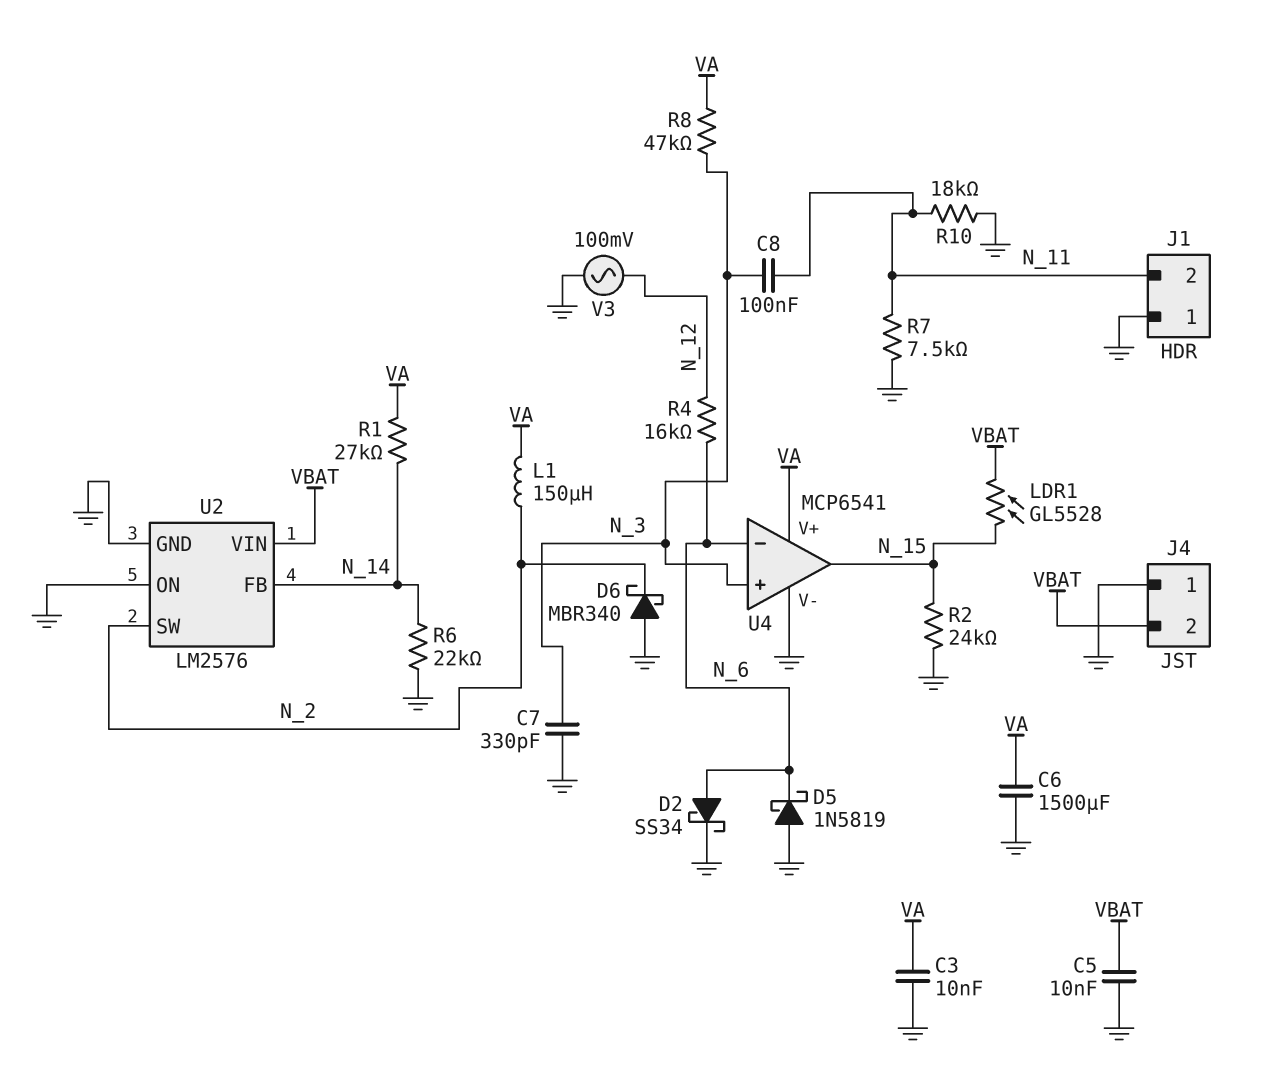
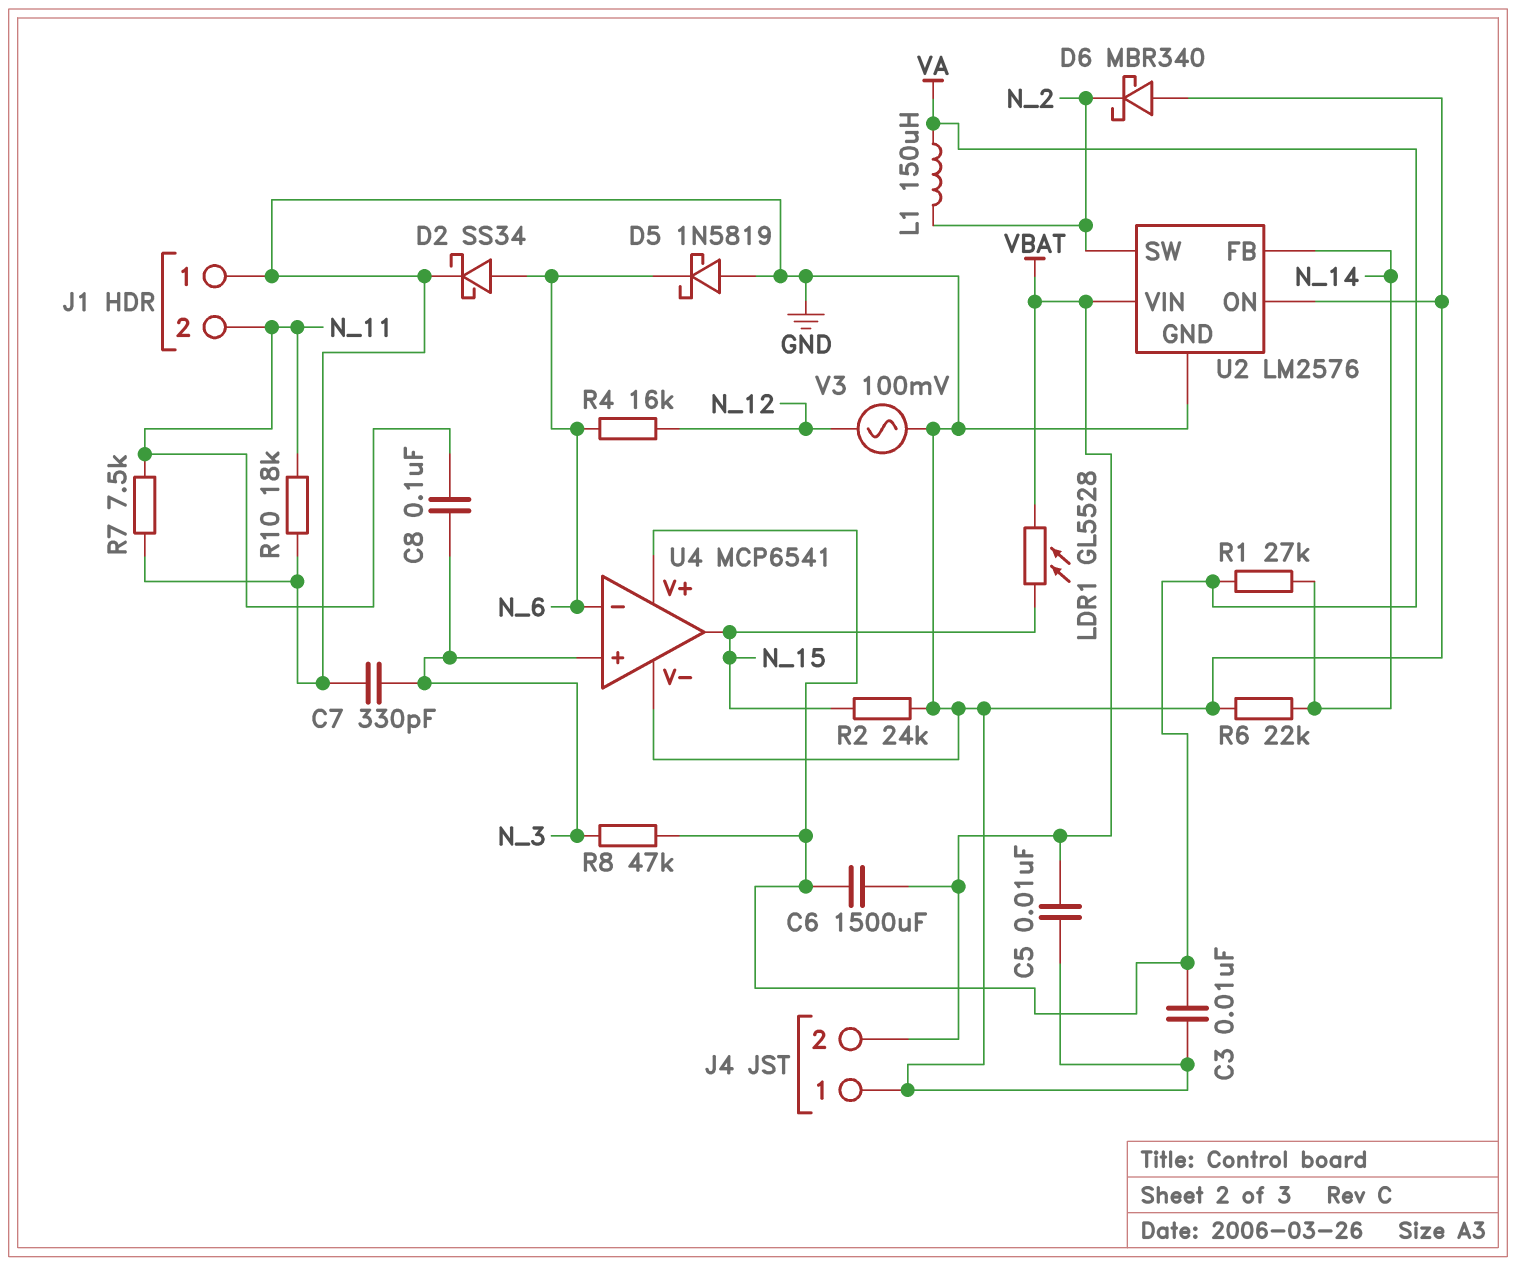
C6: 1500uF (GND, VA) -> 1500uF (VA, VBAT)

